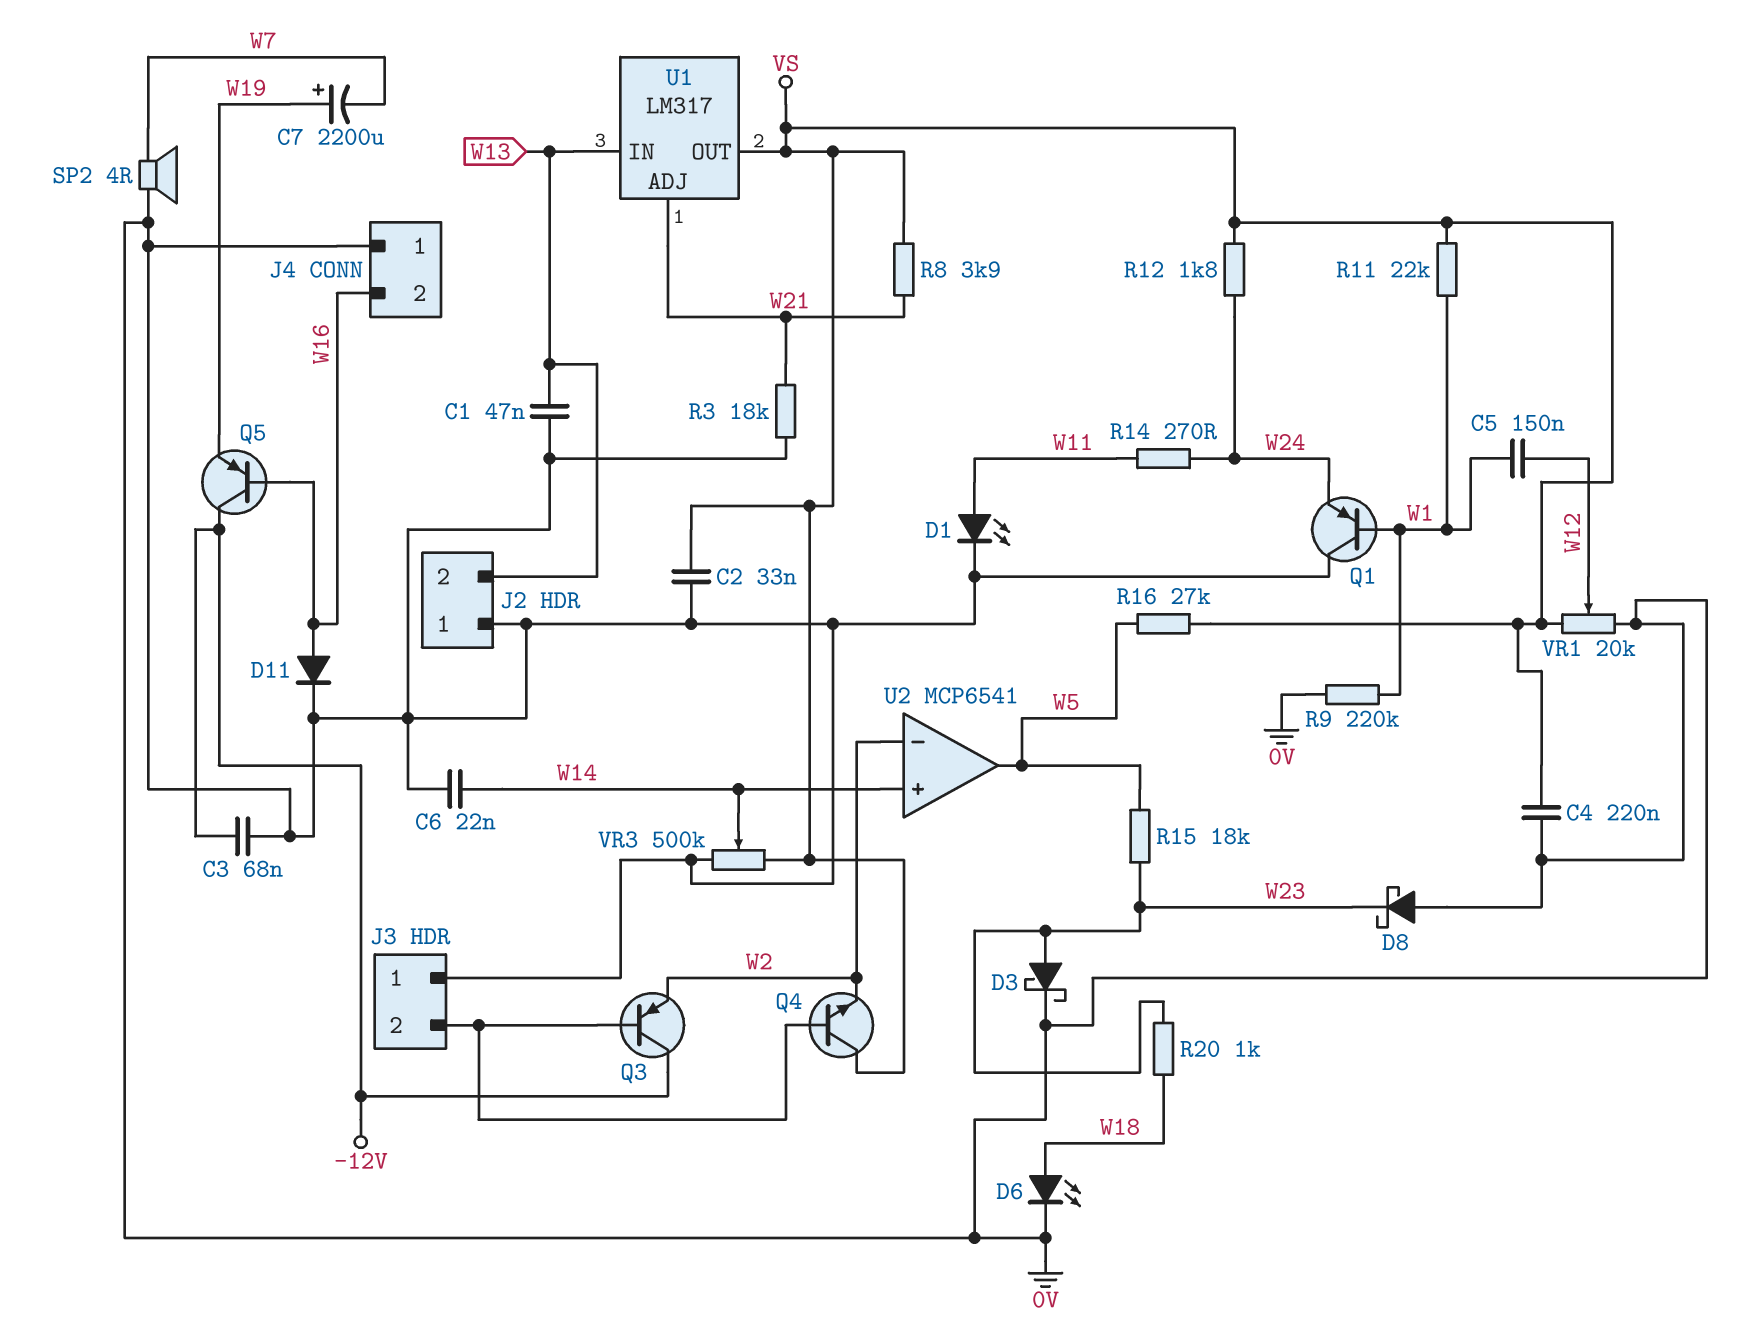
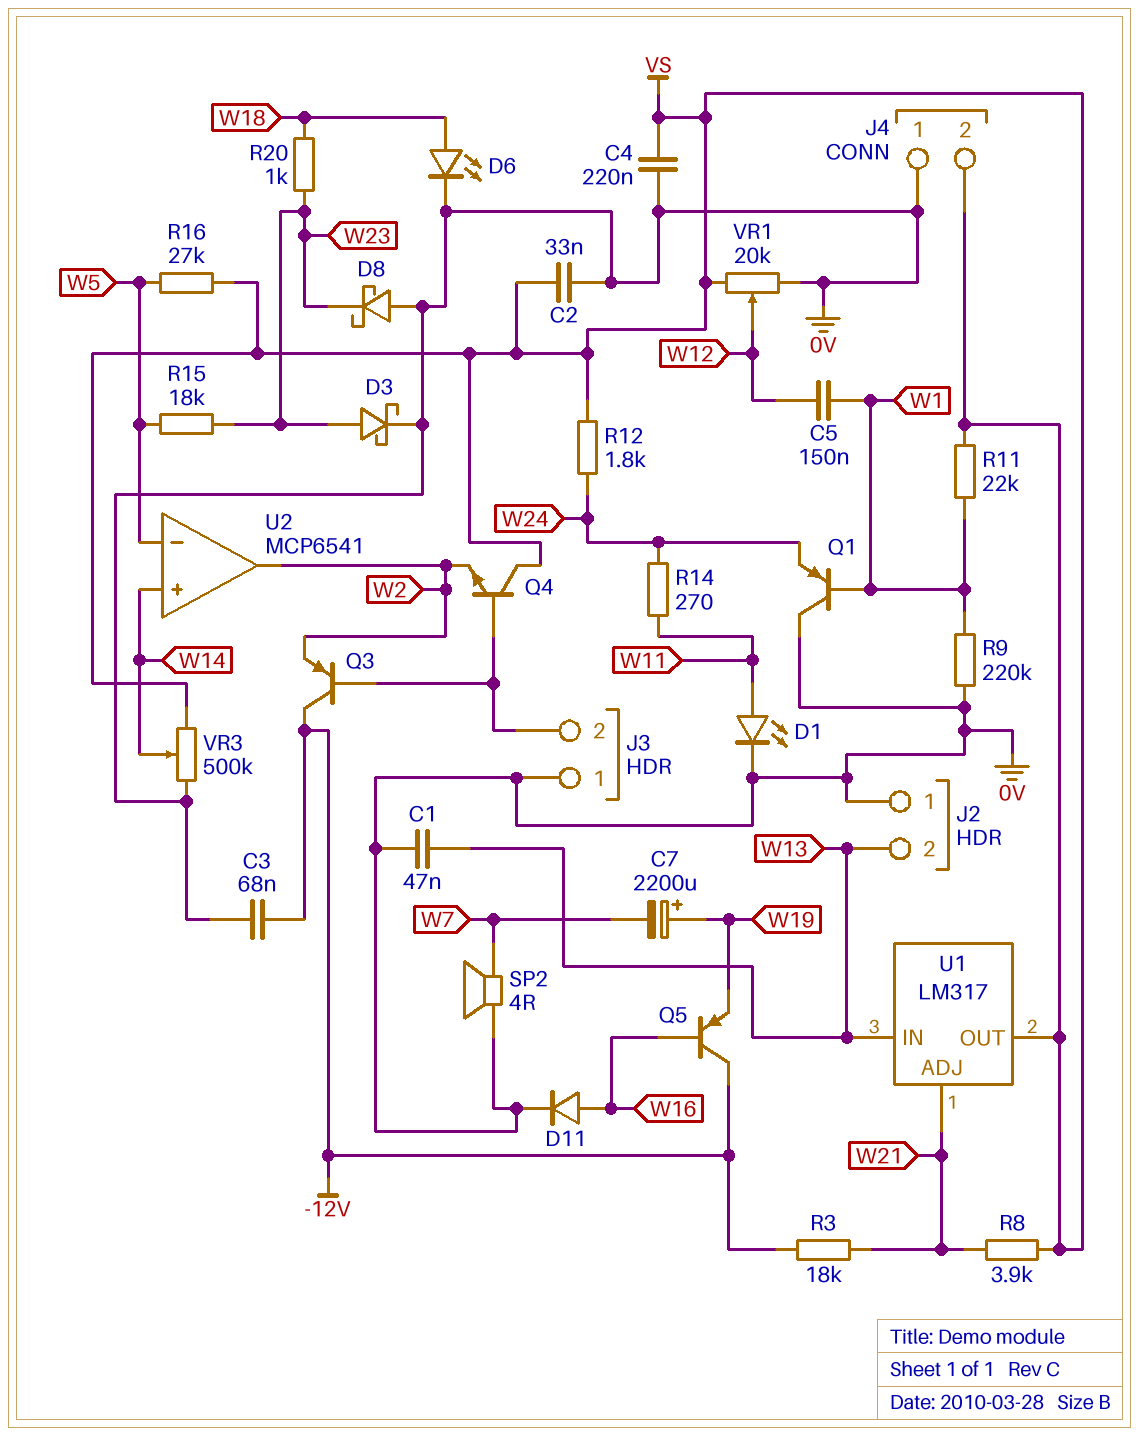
C6: 22nF (0V, W14) -> none
J4 pin 2: W16 -> VS
R3: 18k (0V, W21) -> 18k (-12V, W21)
U2 pin in-: W2 -> W5
U2 pin out: W5 -> W2

